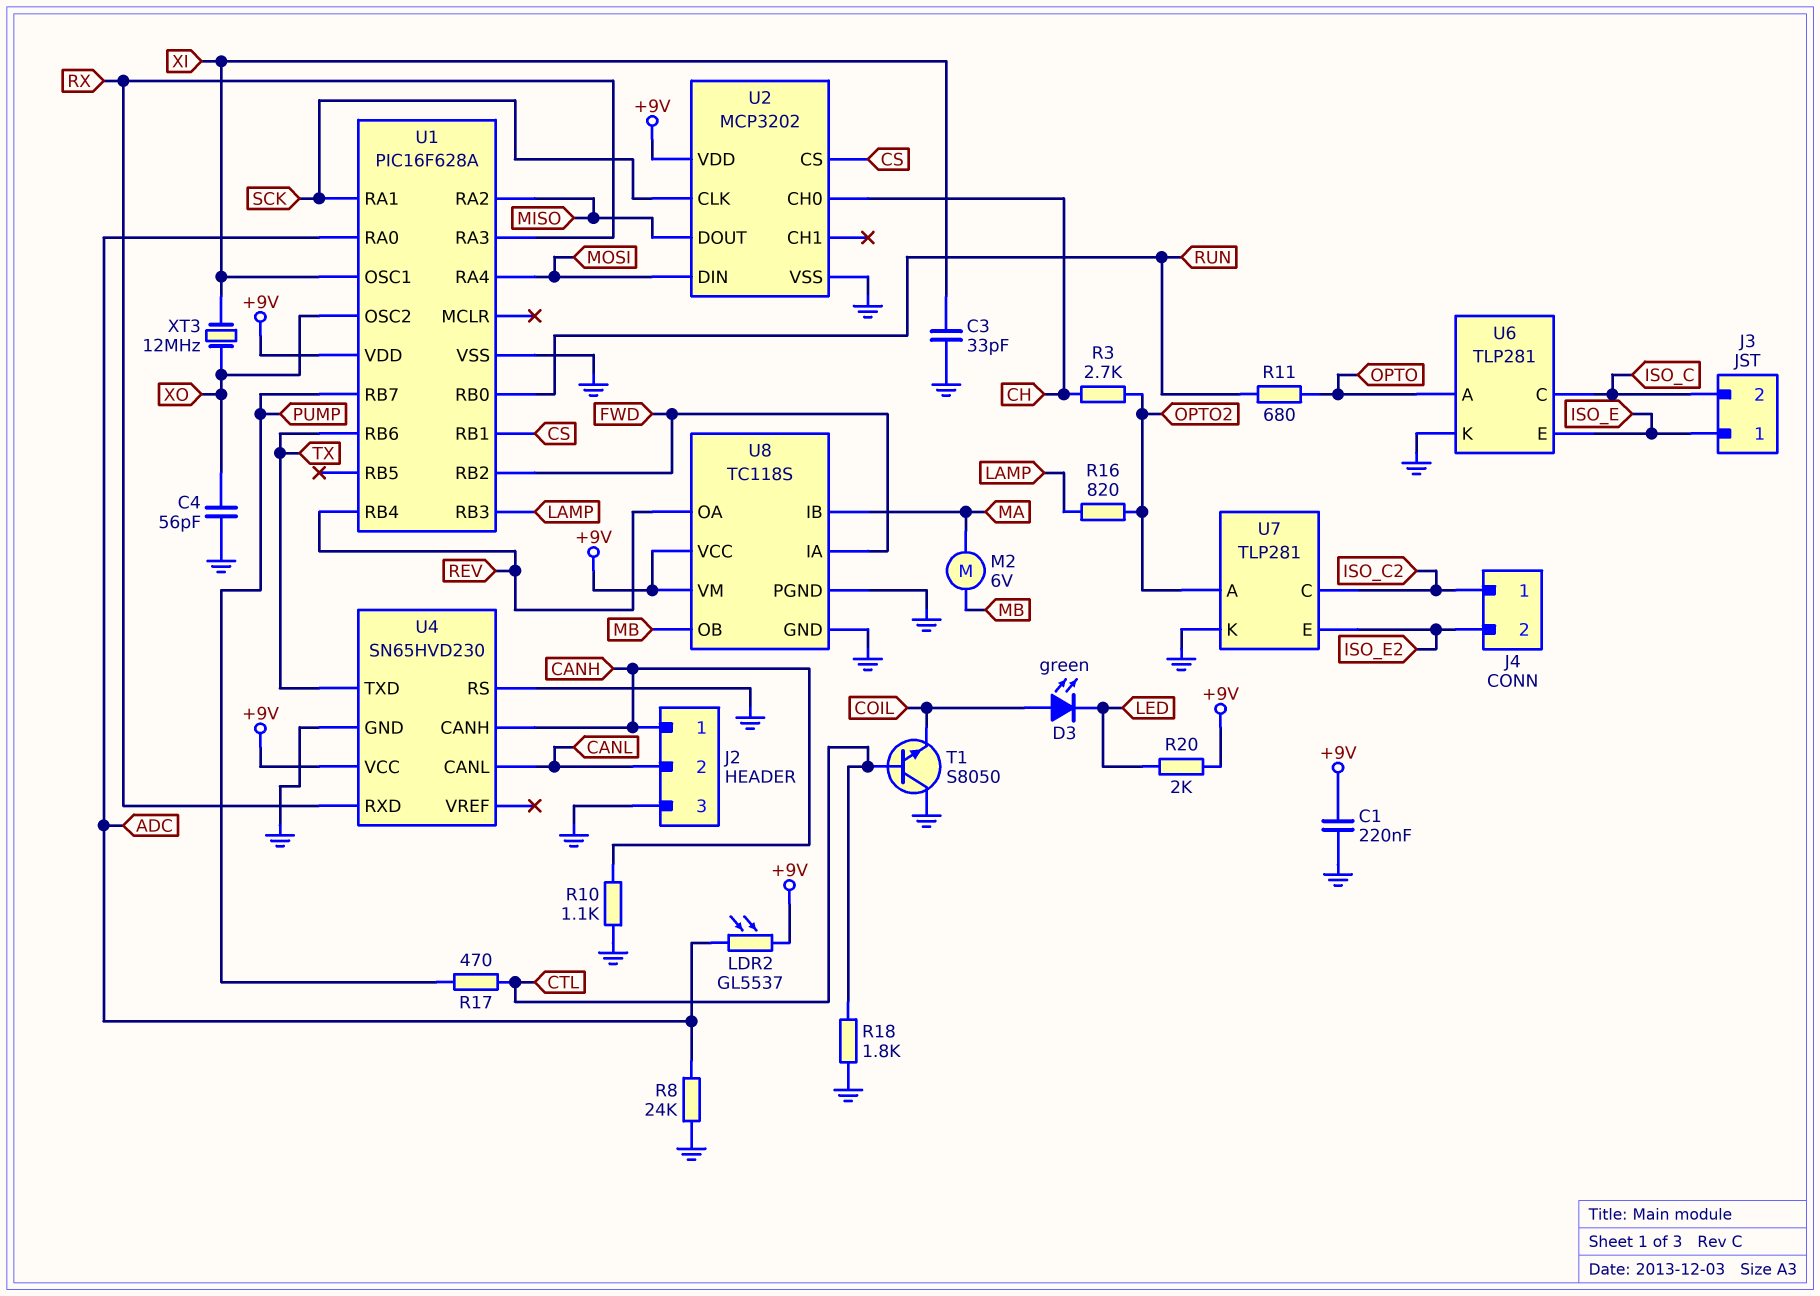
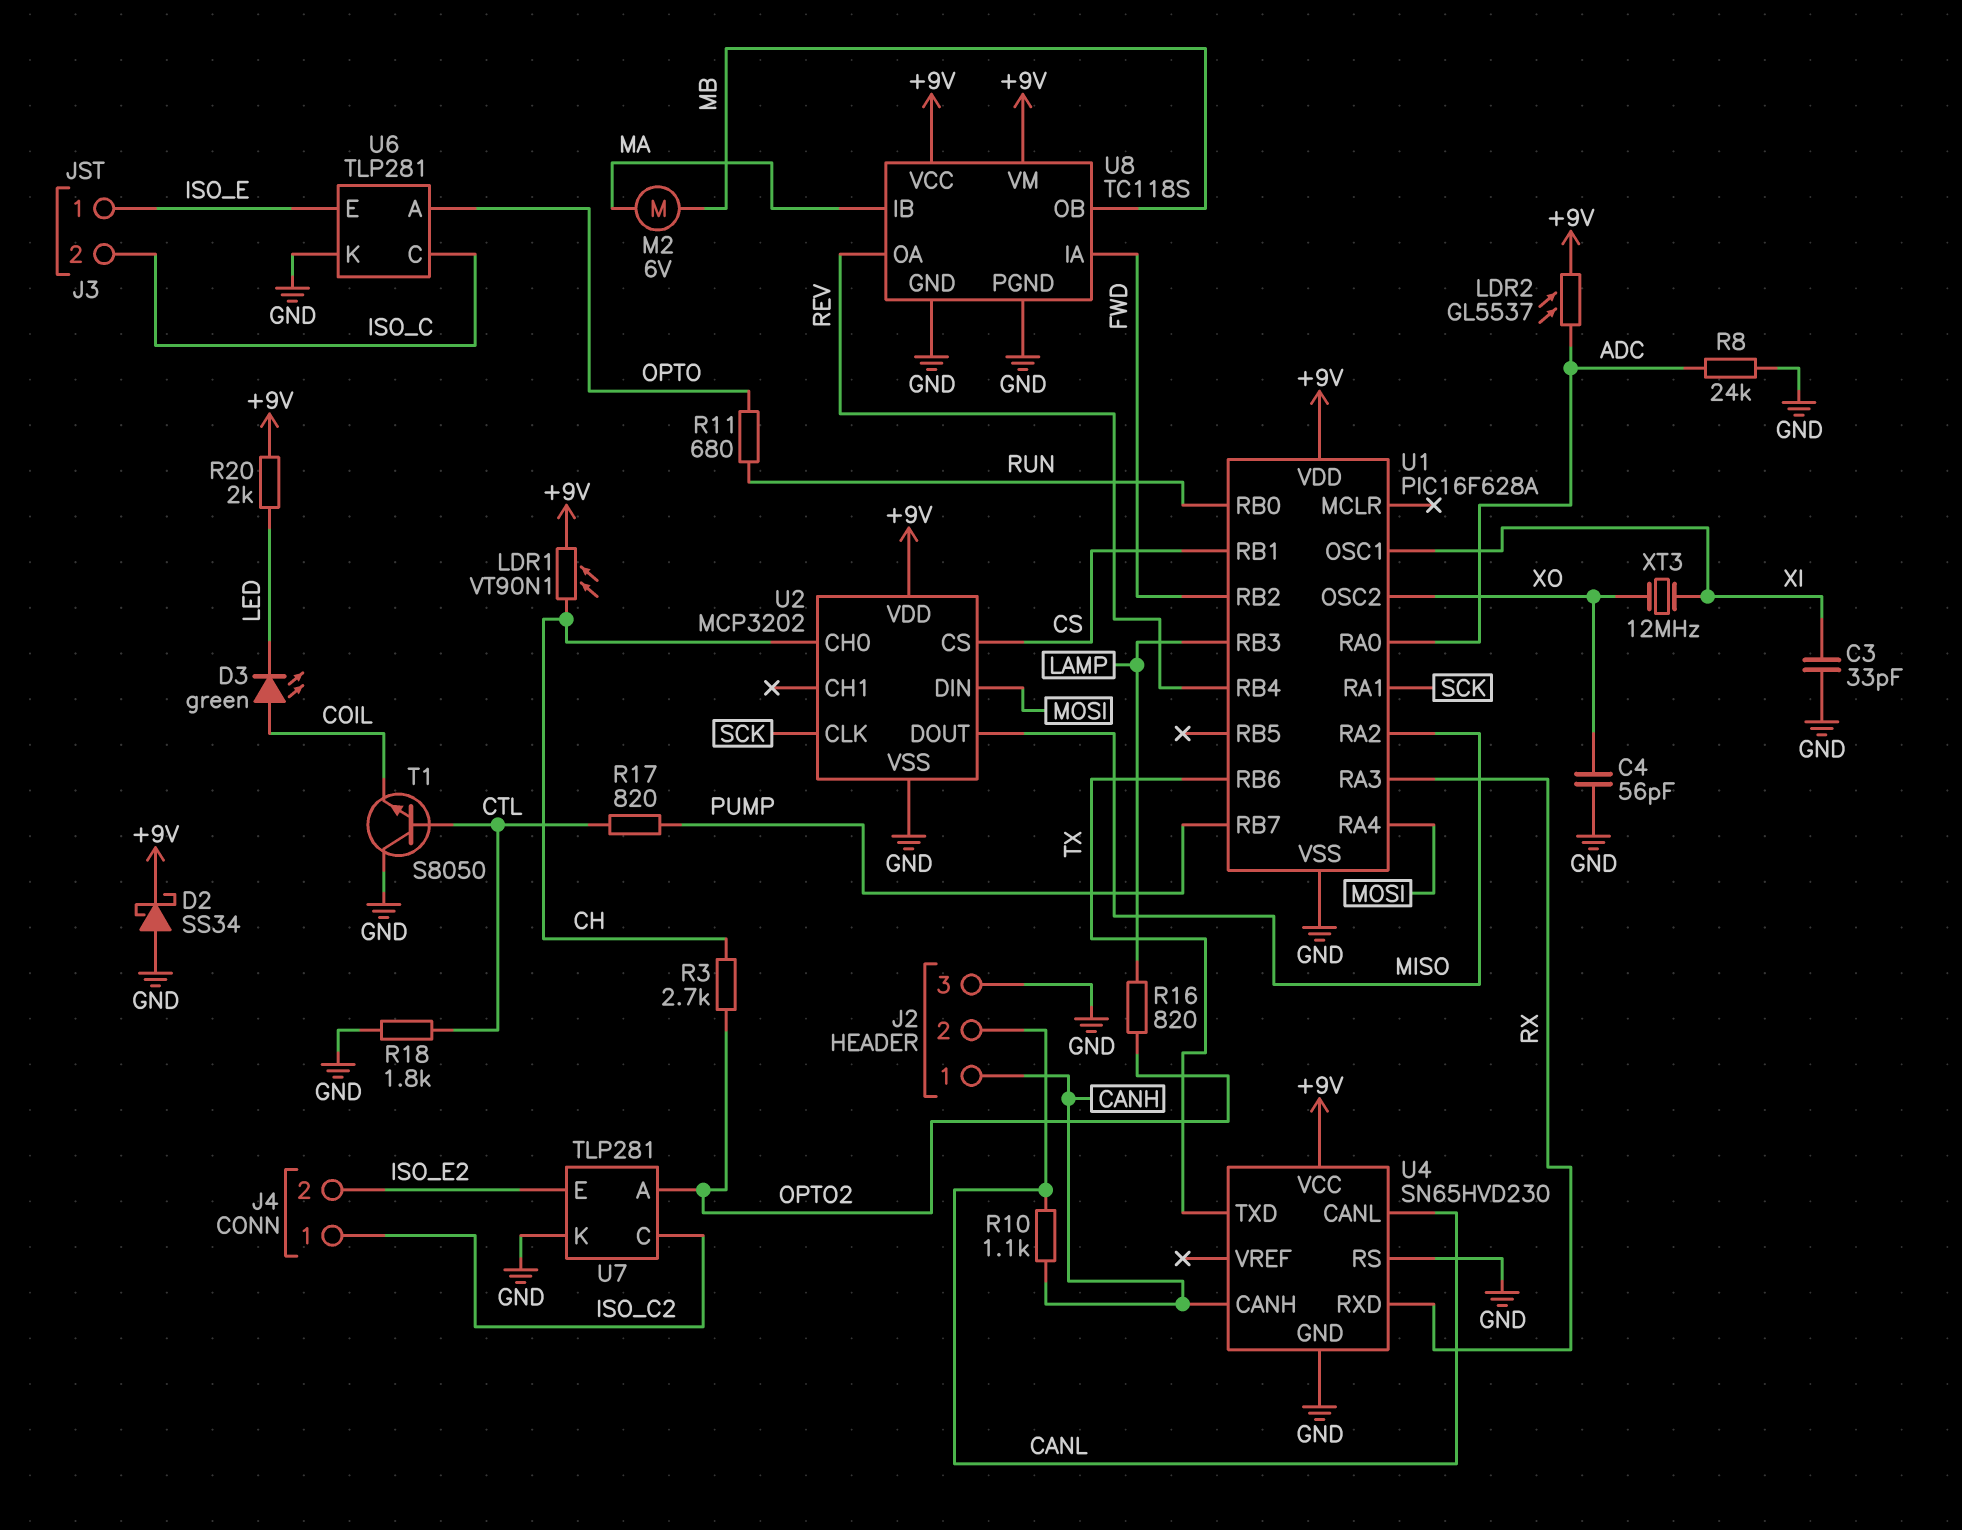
C1: 220nF (+9V, GND) -> none
D2: none -> schottky SS34 (A GND, K +9V)
LDR1: none -> VT90N1 (+9V, CH)
R10: 1.1k (CANH, GND) -> 1.1k (CANH, CANL)
R17: 470 (CTL, PUMP) -> 820 (CTL, PUMP)

